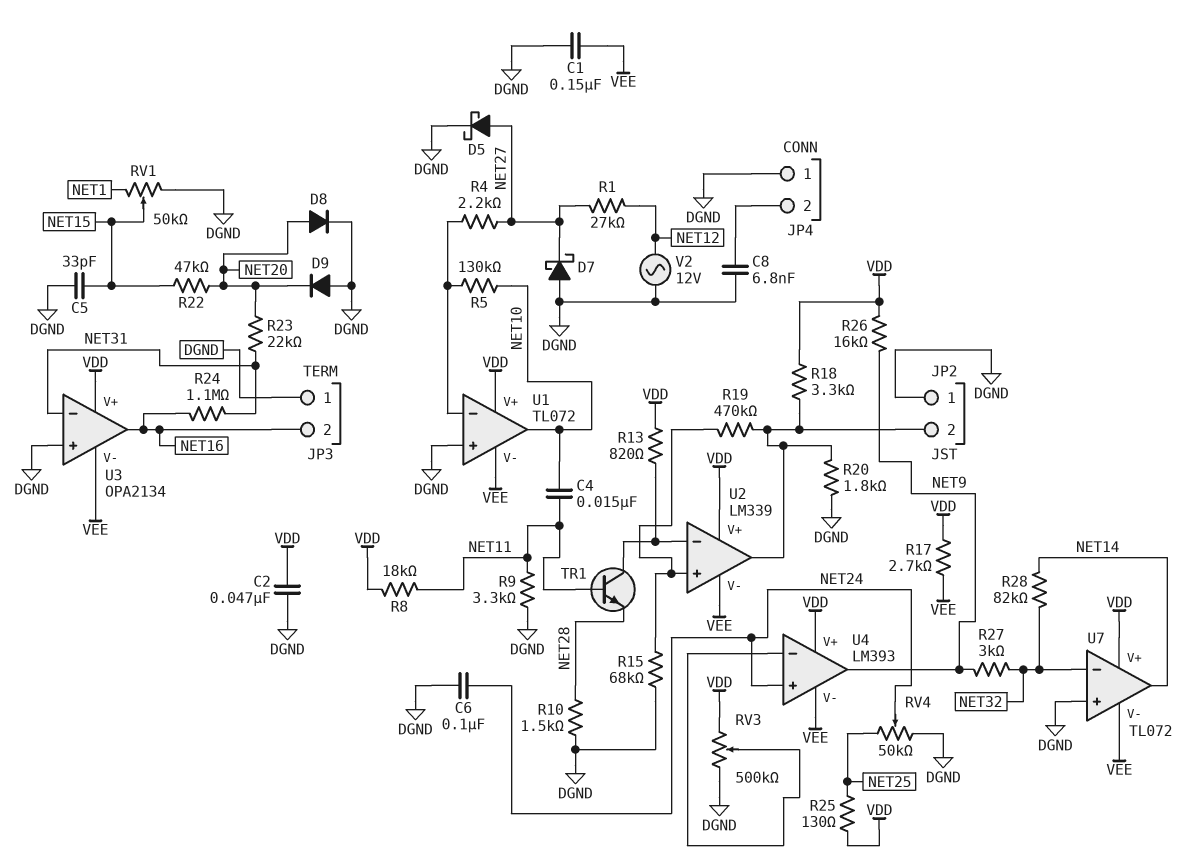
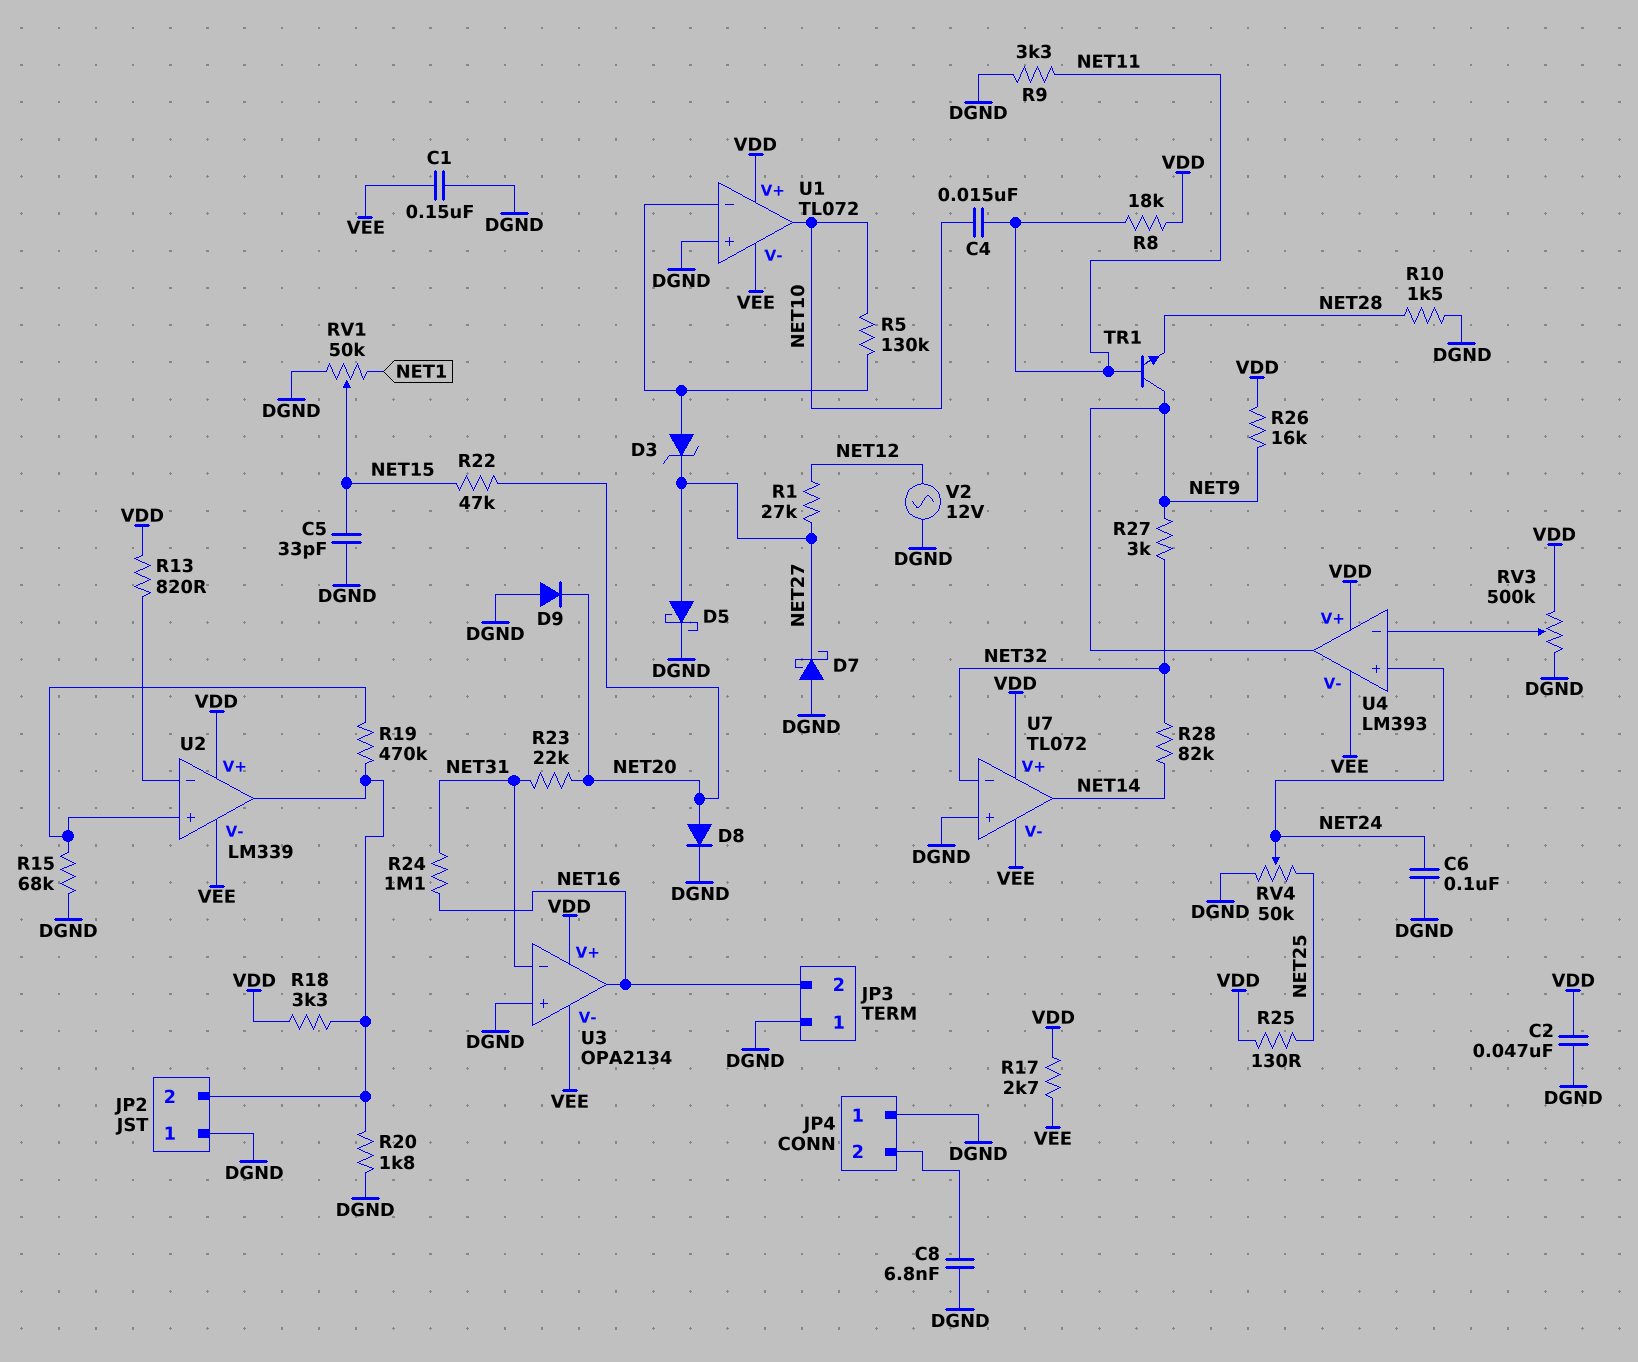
D3: none -> zener (A U1/in-, K NET27)
R4: 2.2k (NET27, U1/in-) -> none
TR1: NPN (B NET11, C U2/in-, E NET28) -> NPN (B NET11, C NET9, E NET28)

